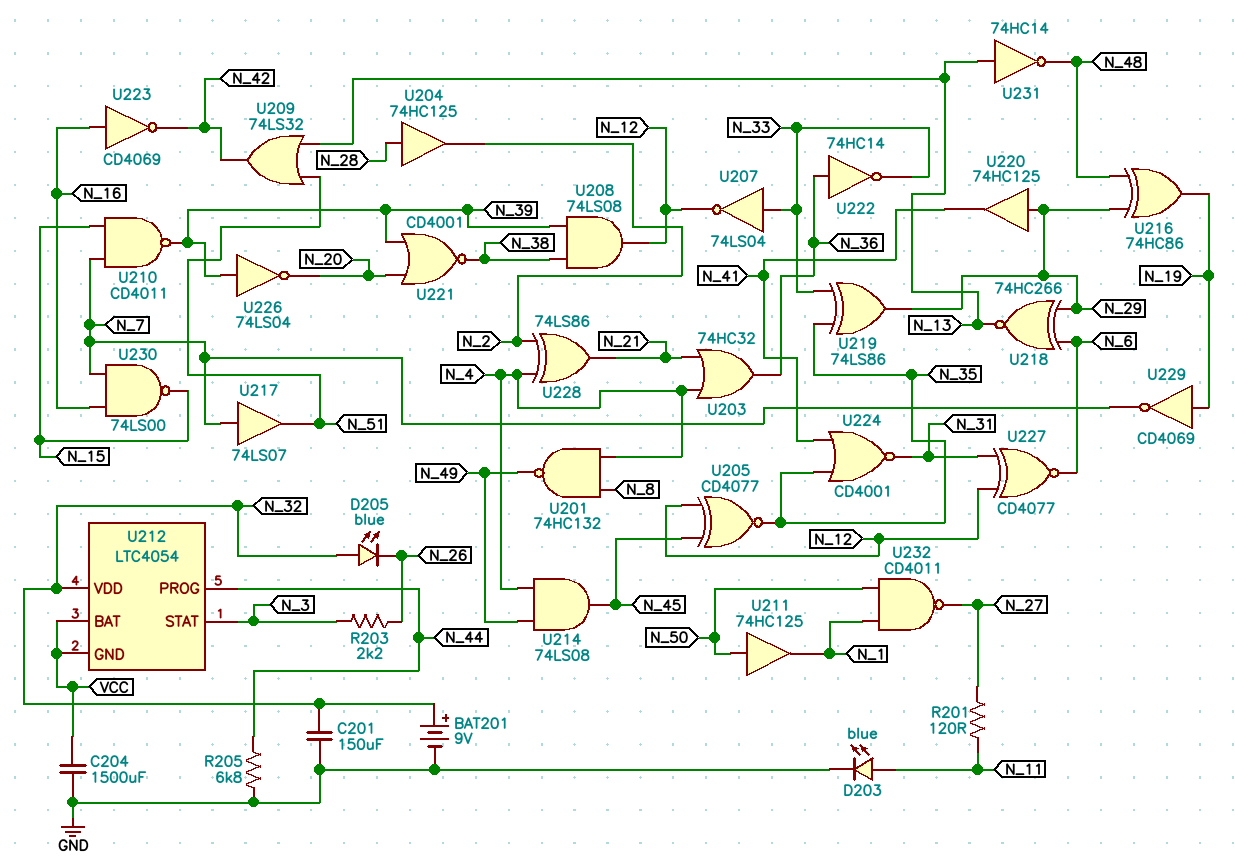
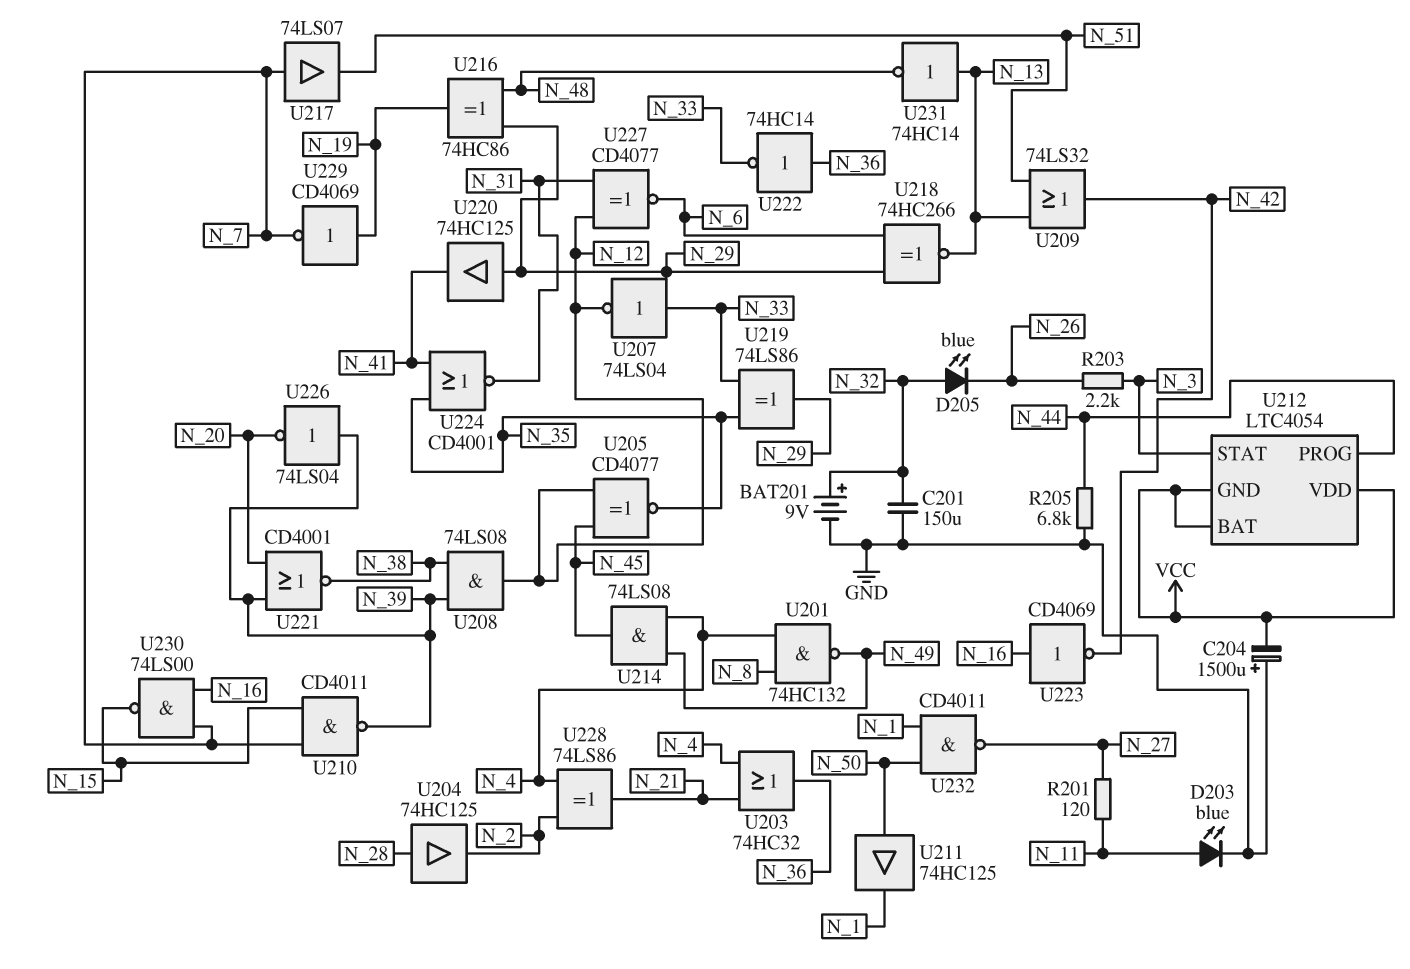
C204: 1500uF (GND, VCC) -> 1500uF (plus GND, minus VCC)
U212 pin VDD: N_32 -> VCC

